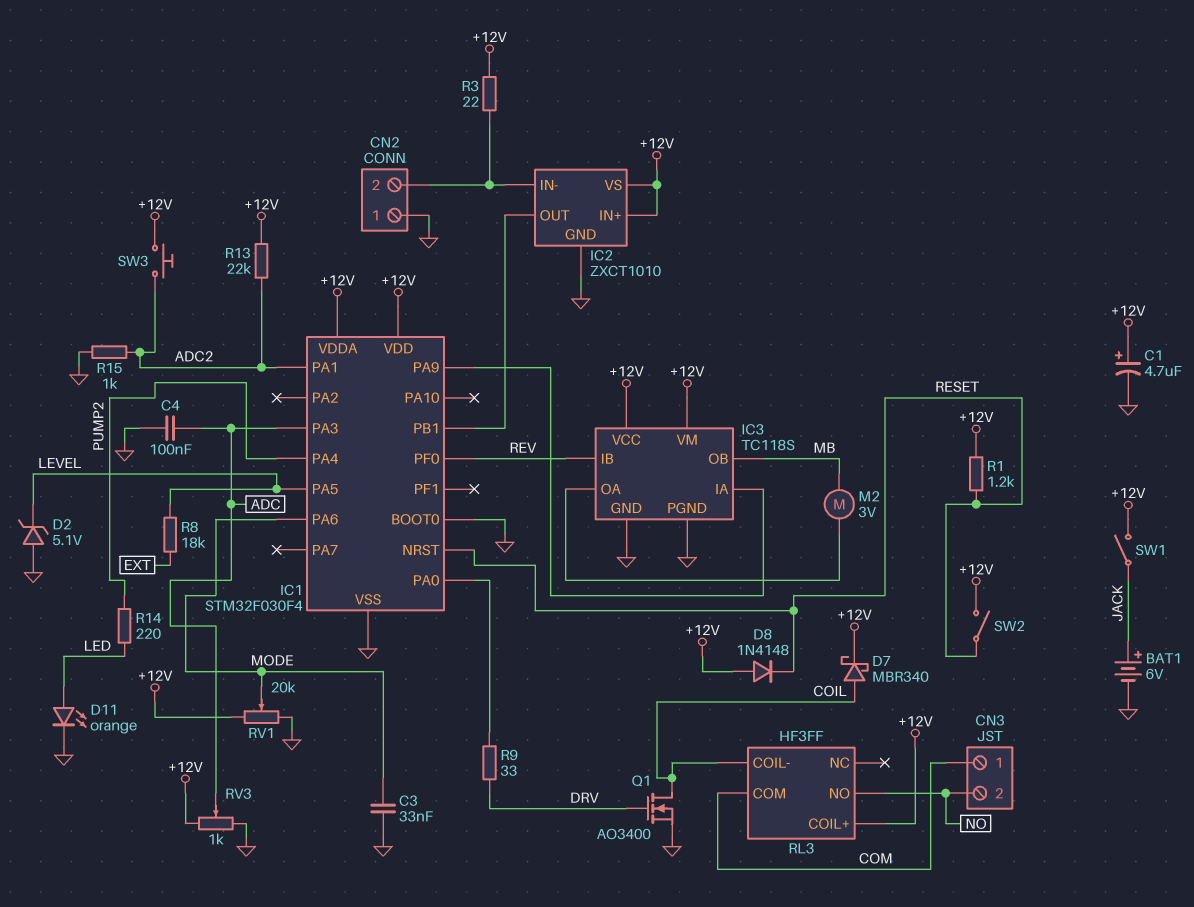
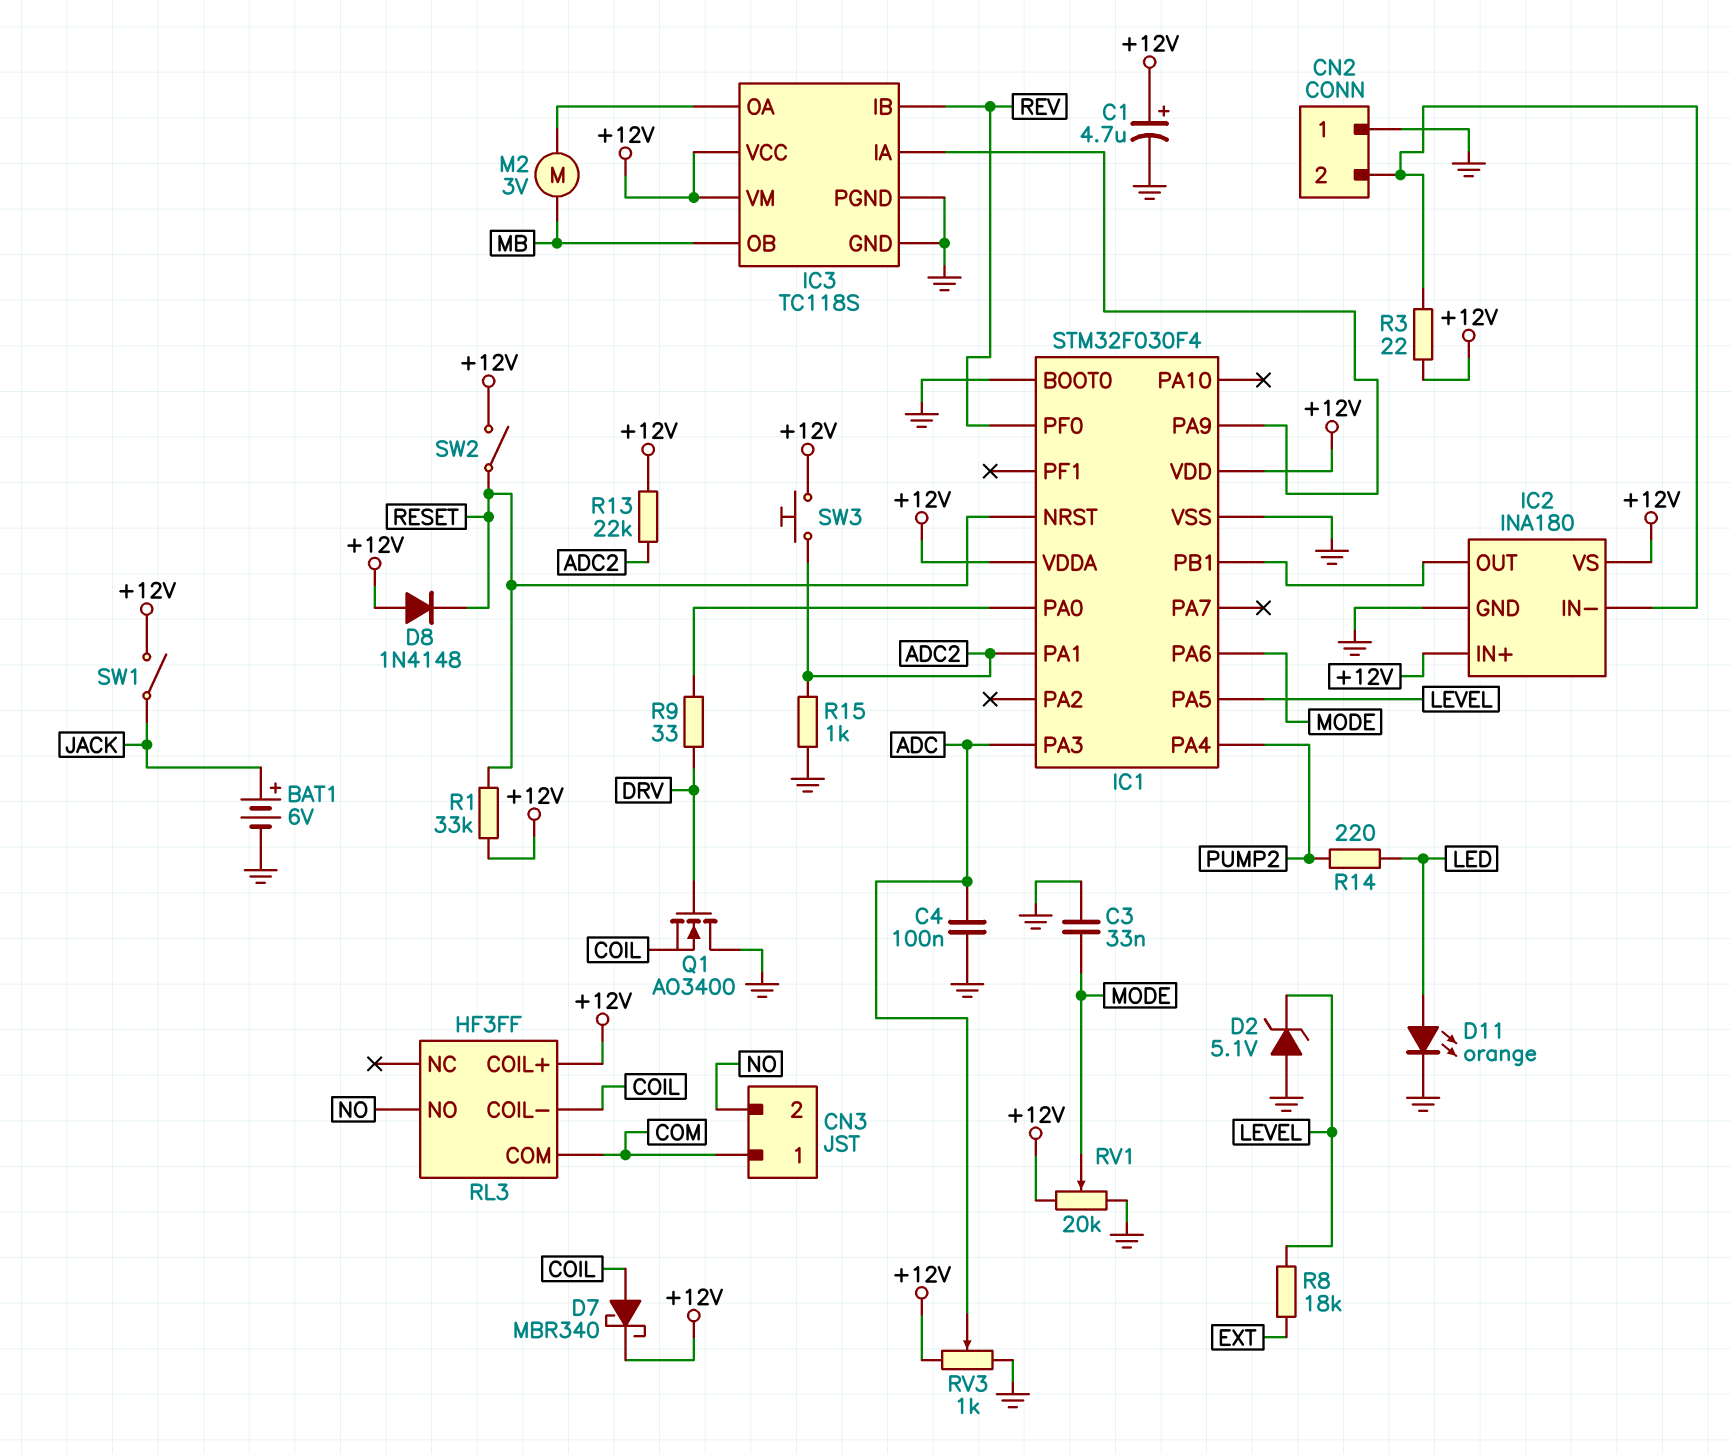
IC2: ZXCT1010 -> INA180
Q1: NMOS AO3400 (G DRV, D COIL, S GND) -> NMOS AO3400 (G DRV, D GND, S COIL)
R1: 1.2k (+12V, RESET) -> 33k (+12V, RESET)

